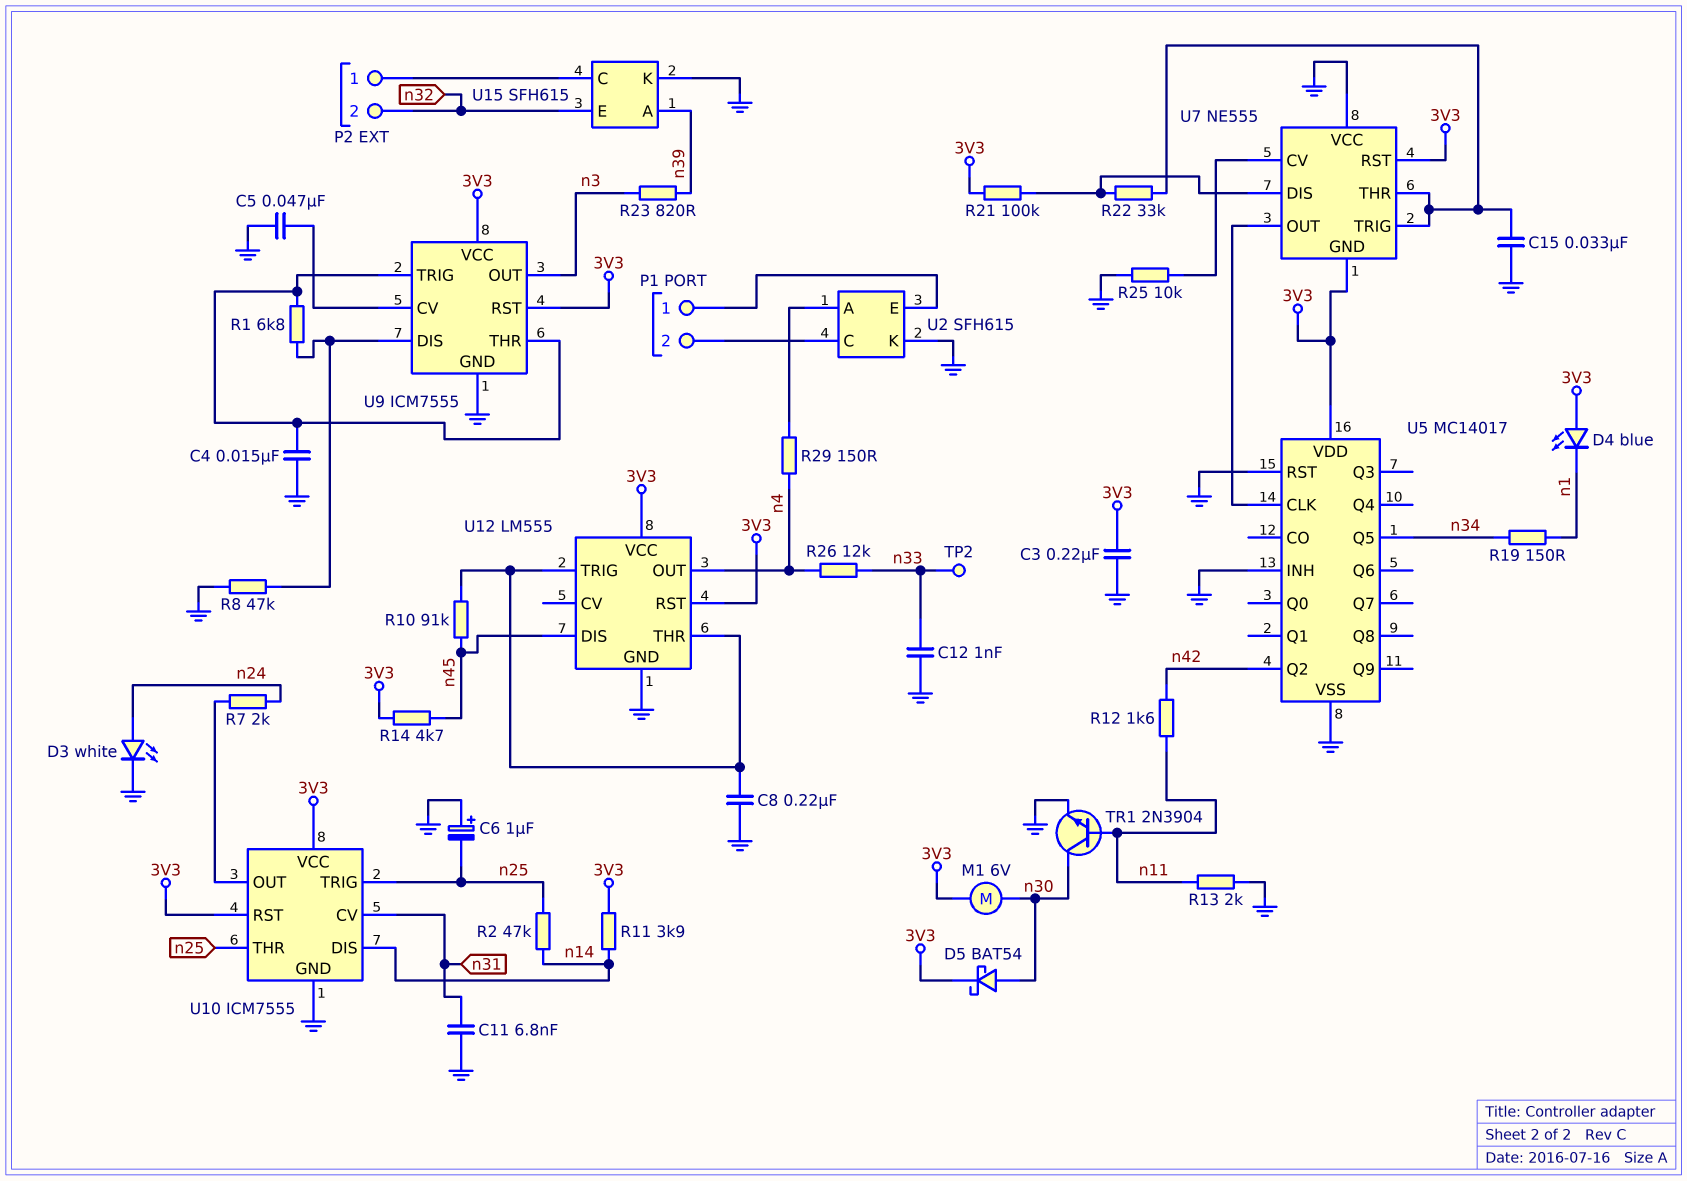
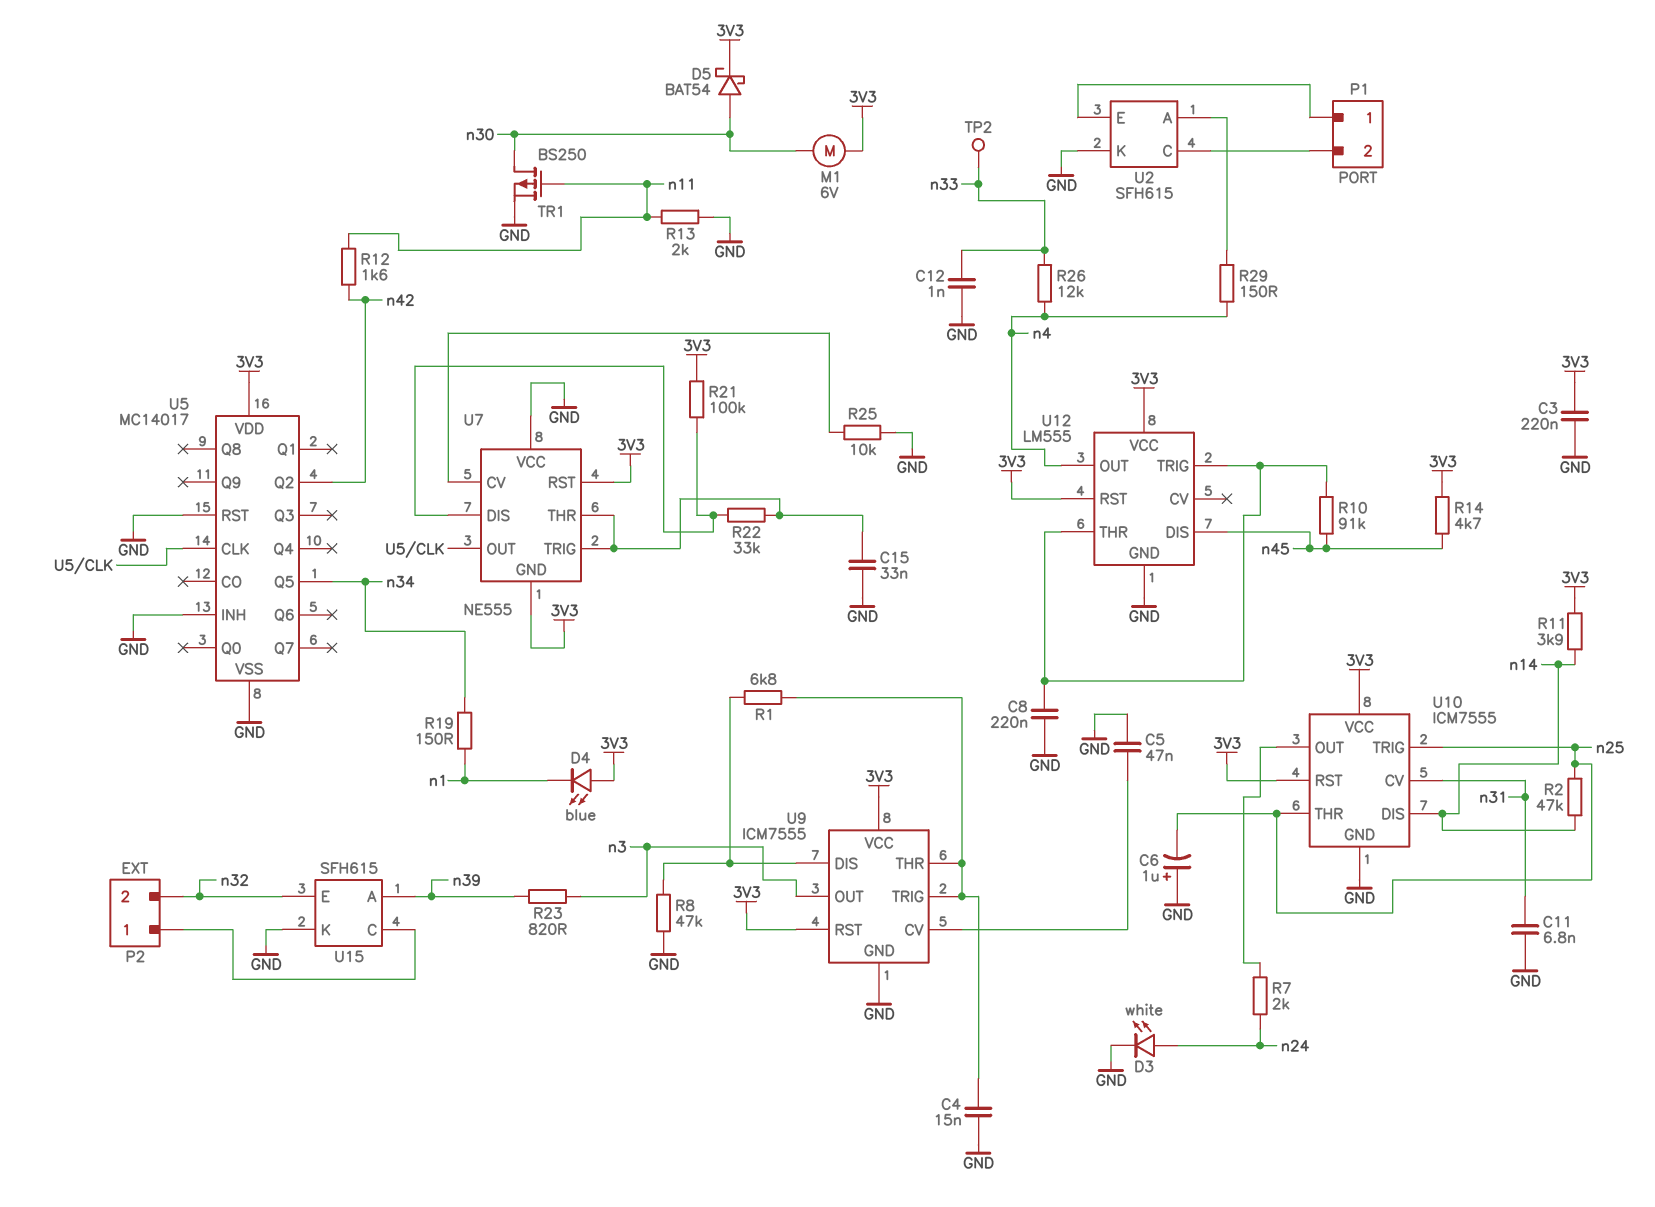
TR1: NPN 2N3904 (B n11, C n30, E GND) -> PMOS BS250 (G n11, D n30, S GND)

